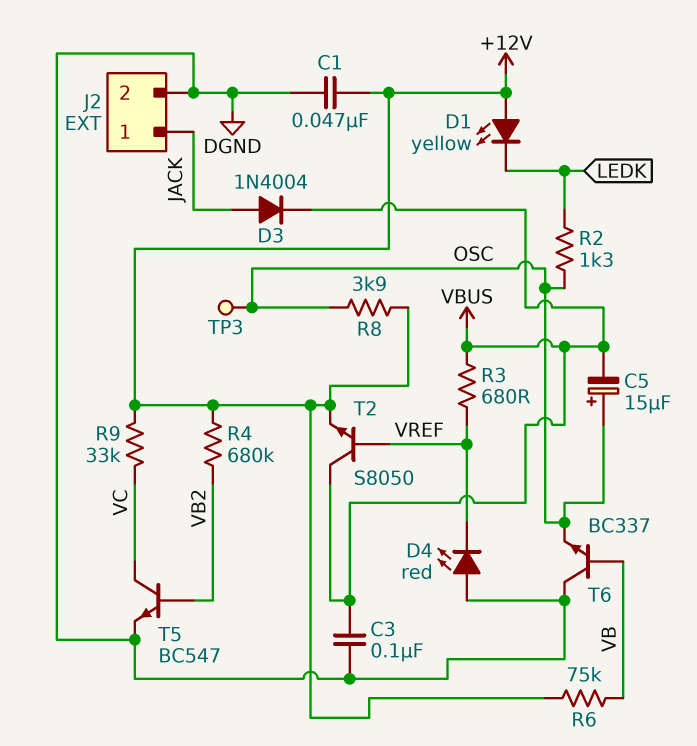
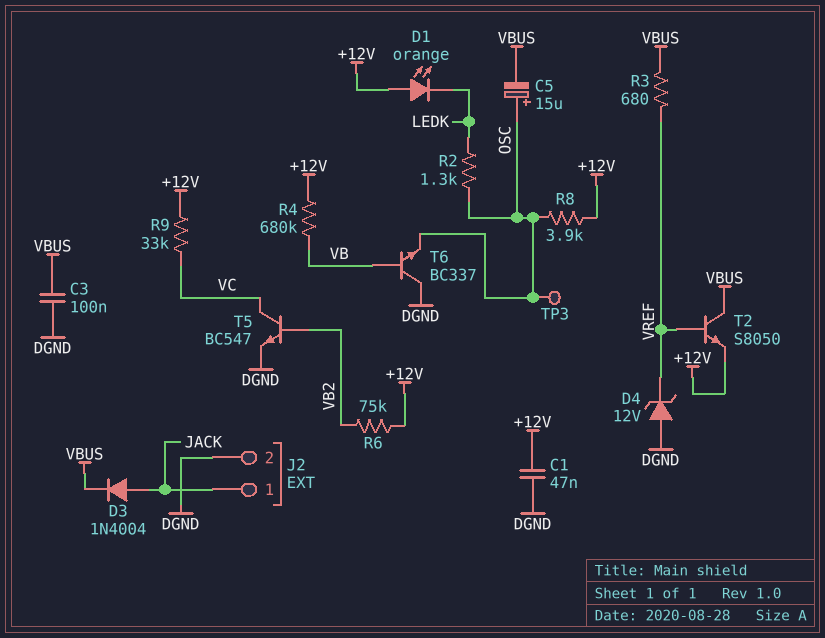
D1: LED yellow (A +12V, K LEDK) -> LED orange (A +12V, K LEDK)
D4: LED red (A DGND, K VREF) -> zener 12V (A DGND, K VREF)
R4: 680k (+12V, VB2) -> 680k (+12V, VB)
R6: 75k (+12V, VB) -> 75k (+12V, VB2)

